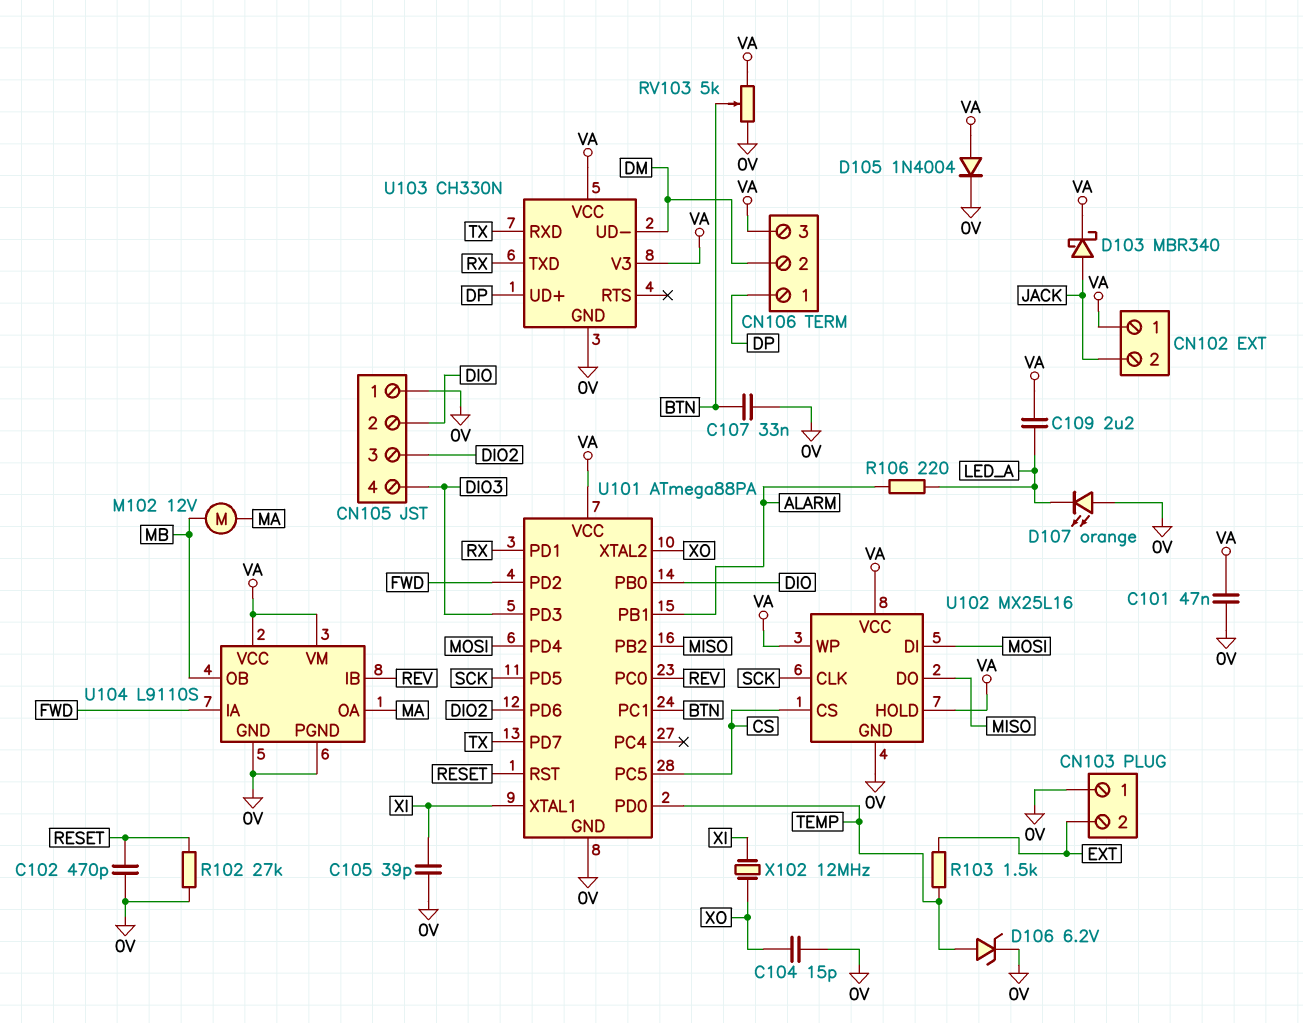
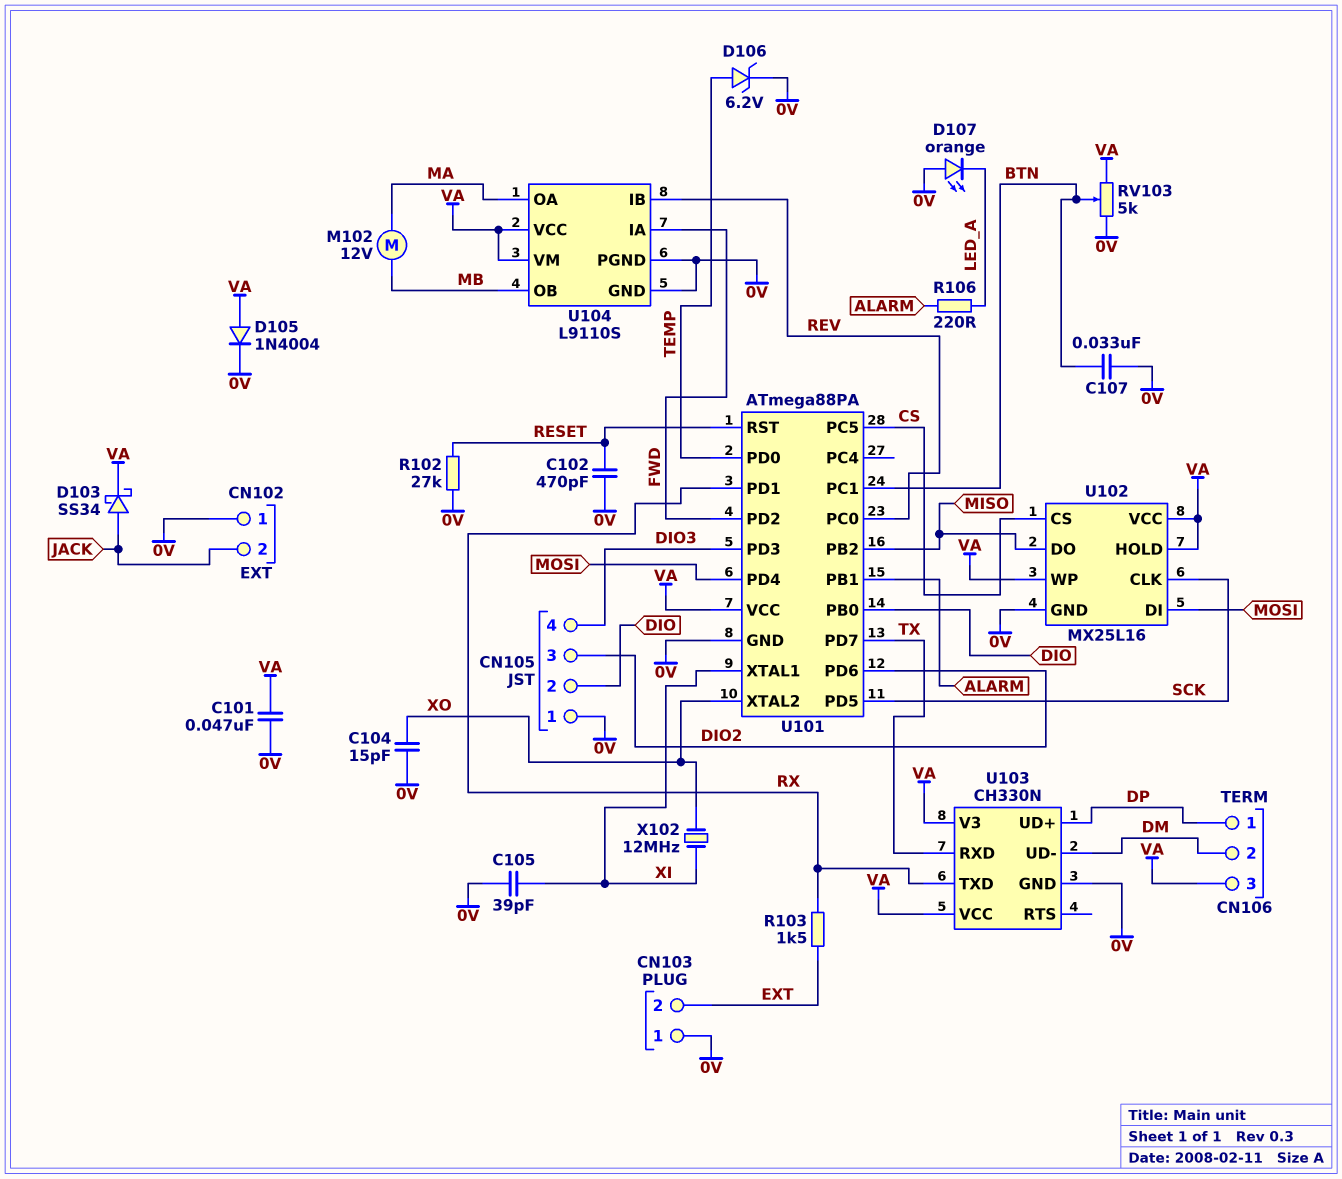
C109: 2.2uF (LED_A, VA) -> none
CN102 pin 1: VA -> 0V
D103: schottky MBR340 (A JACK, K VA) -> schottky SS34 (A JACK, K VA)
R103: 1.5k (EXT, TEMP) -> 1.5k (EXT, RX)

